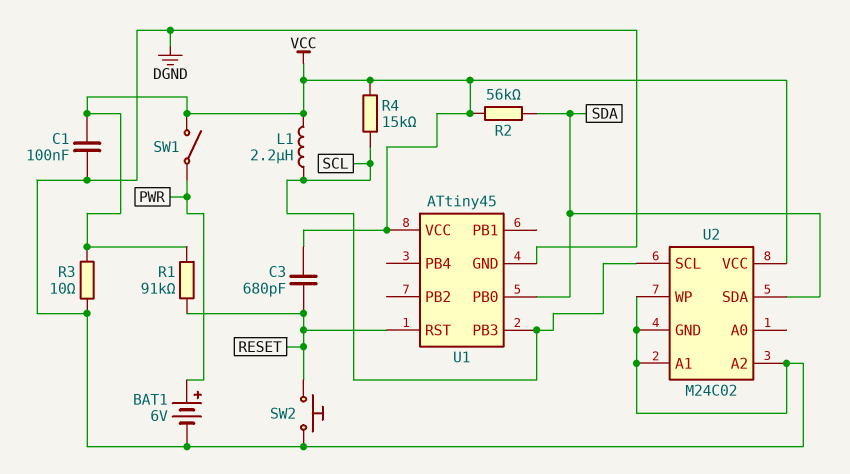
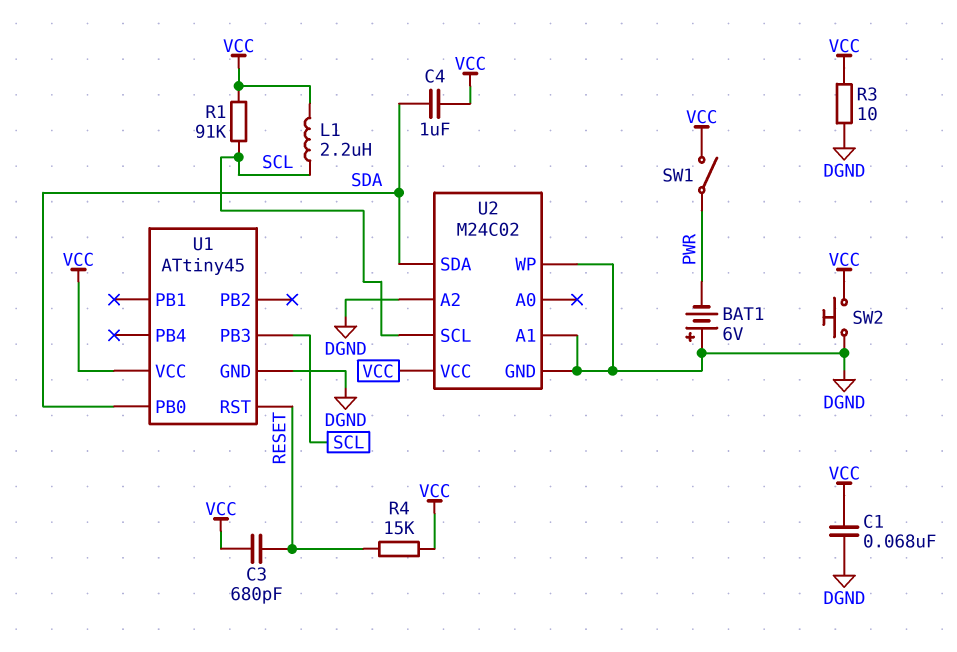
BAT1: 6V (plus PWR, minus DGND) -> 6V (plus DGND, minus PWR)
C1: 100nF (DGND, VCC) -> 68nF (DGND, VCC)
C4: none -> 1uF (SDA, VCC)
R1: 91k (RESET, VCC) -> 91k (SCL, VCC)
R2: 56k (SDA, VCC) -> none
R4: 15k (SCL, VCC) -> 15k (RESET, VCC)
SW2: button (DGND, RESET) -> button (DGND, VCC)

